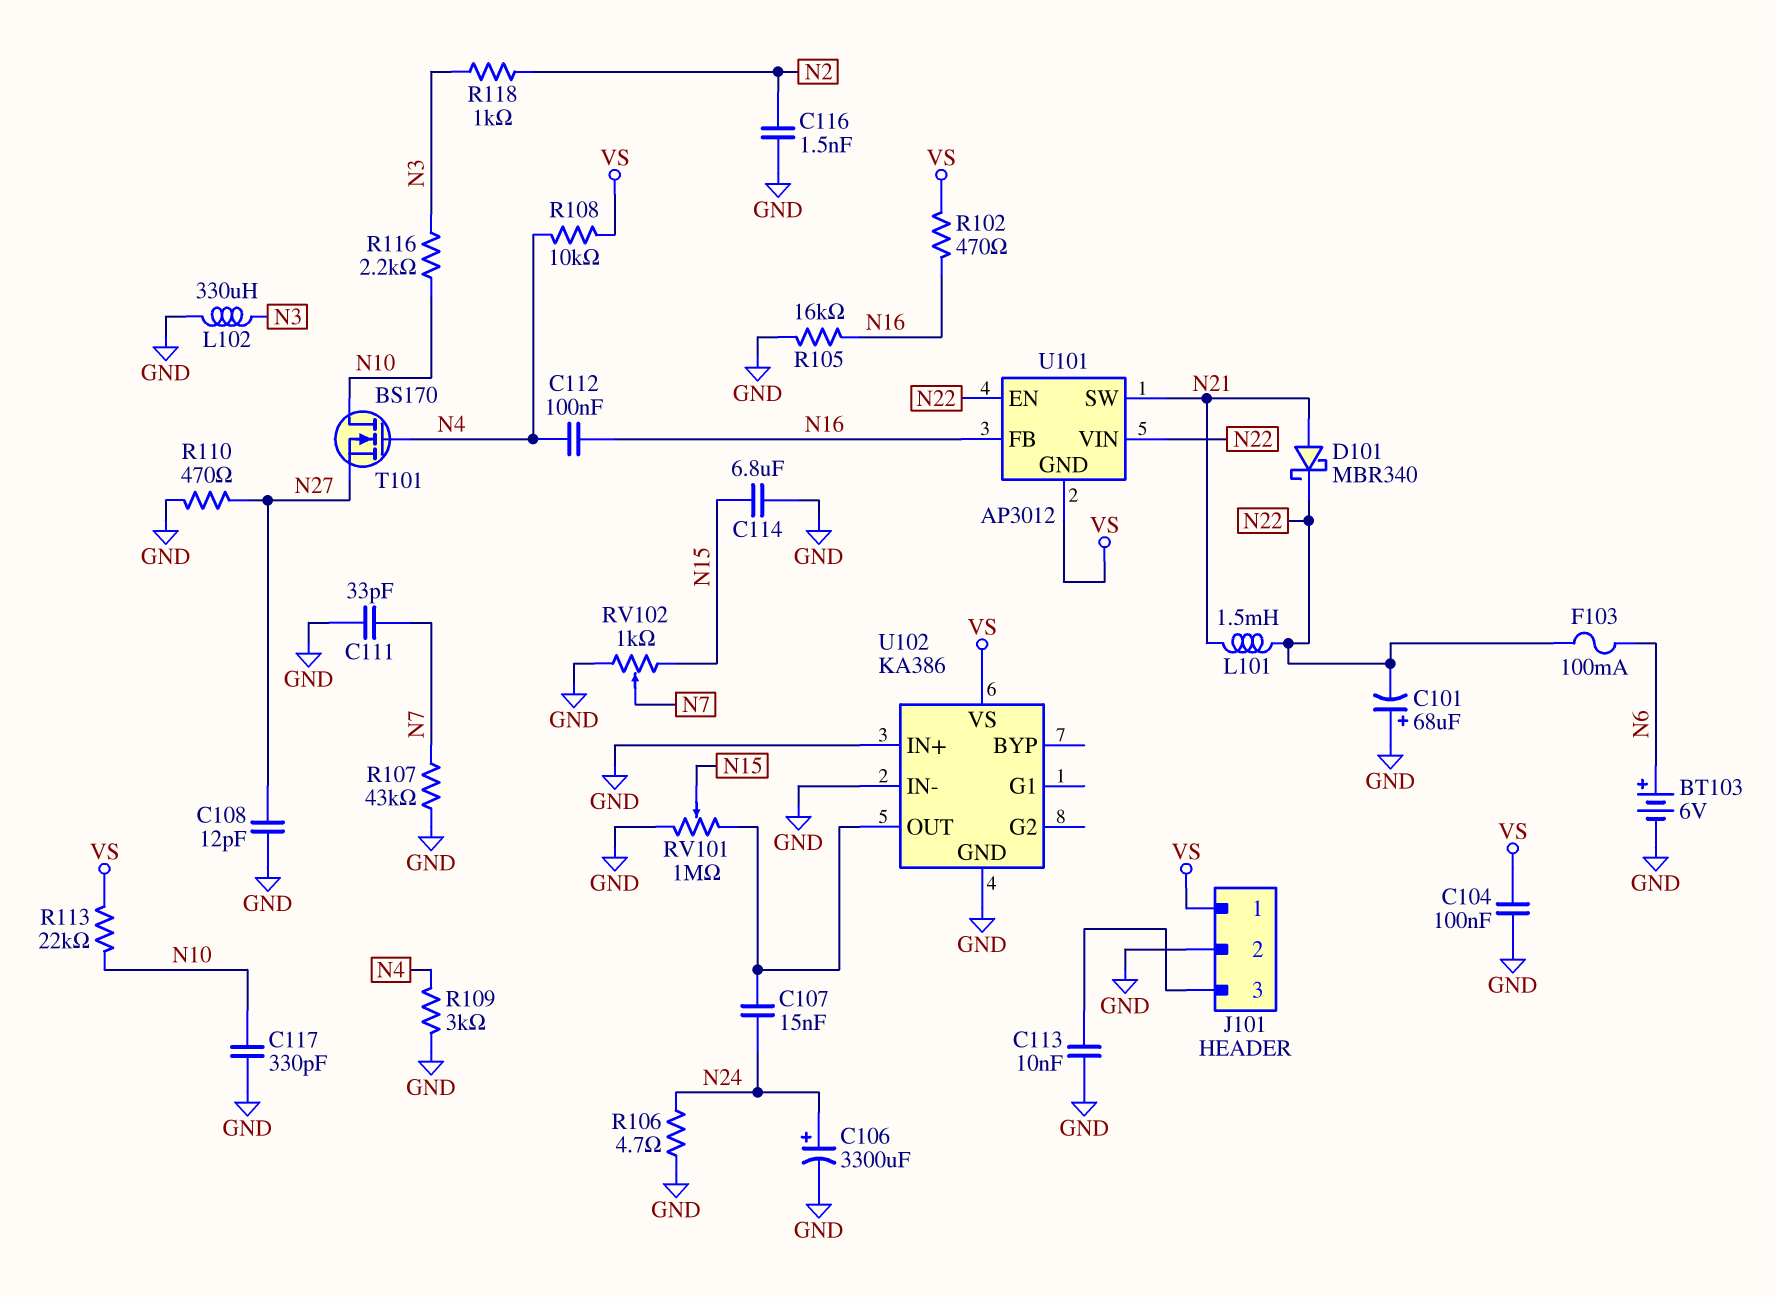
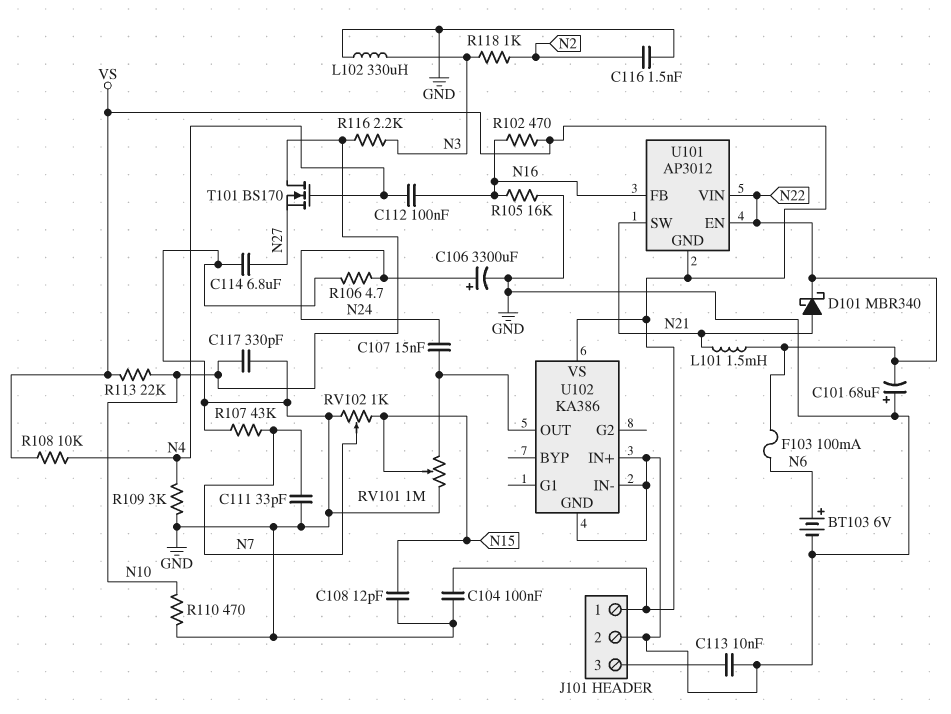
C108: 12pF (GND, N27) -> 12pF (GND, N15)
C114: 6.8uF (GND, N15) -> 6.8uF (GND, N27)
R110: 470 (GND, N27) -> 470 (GND, N10)

